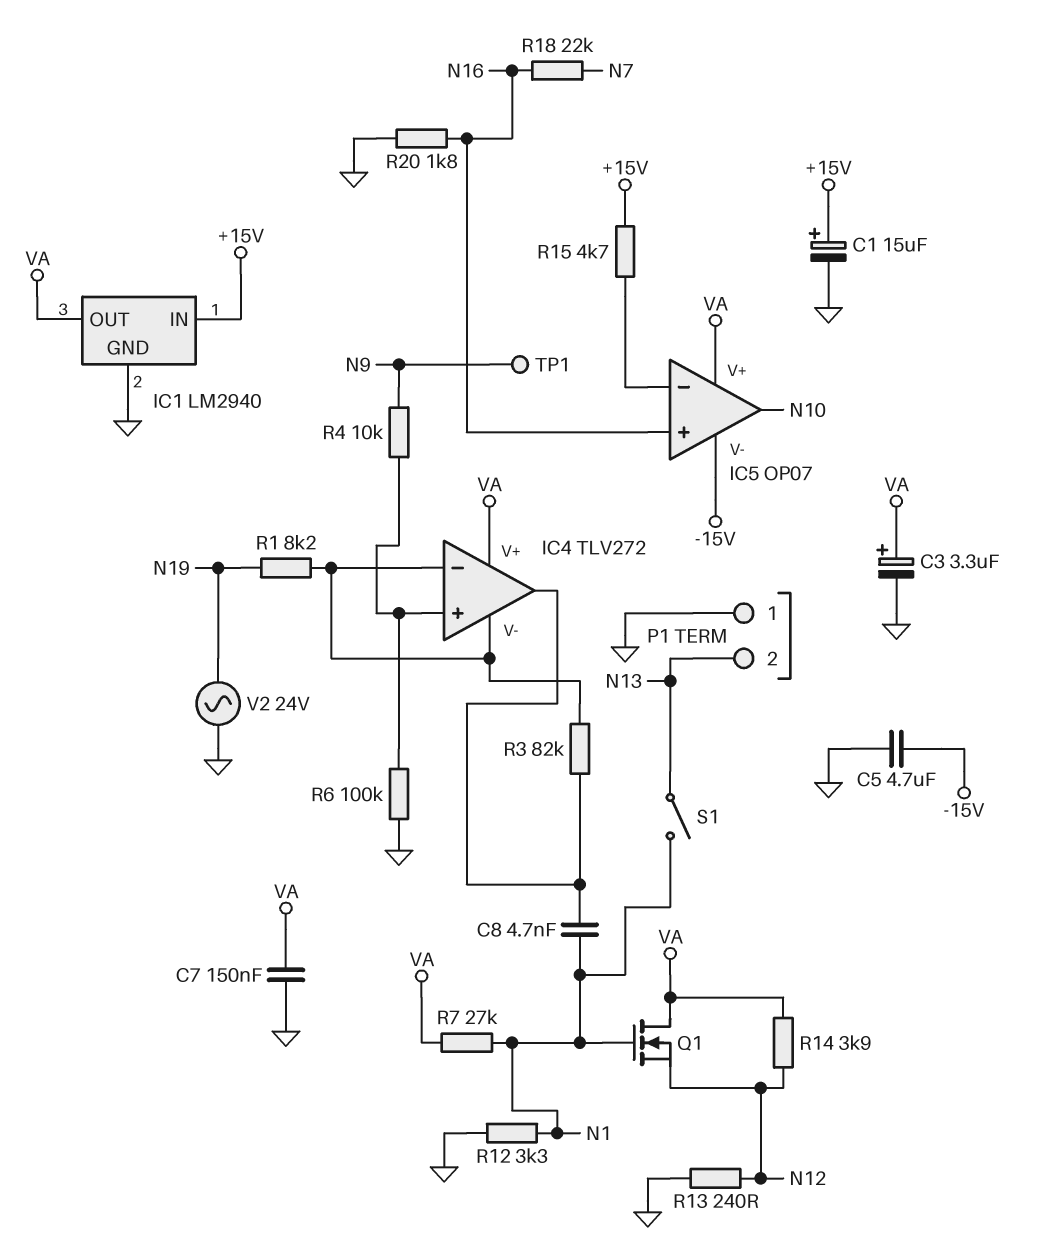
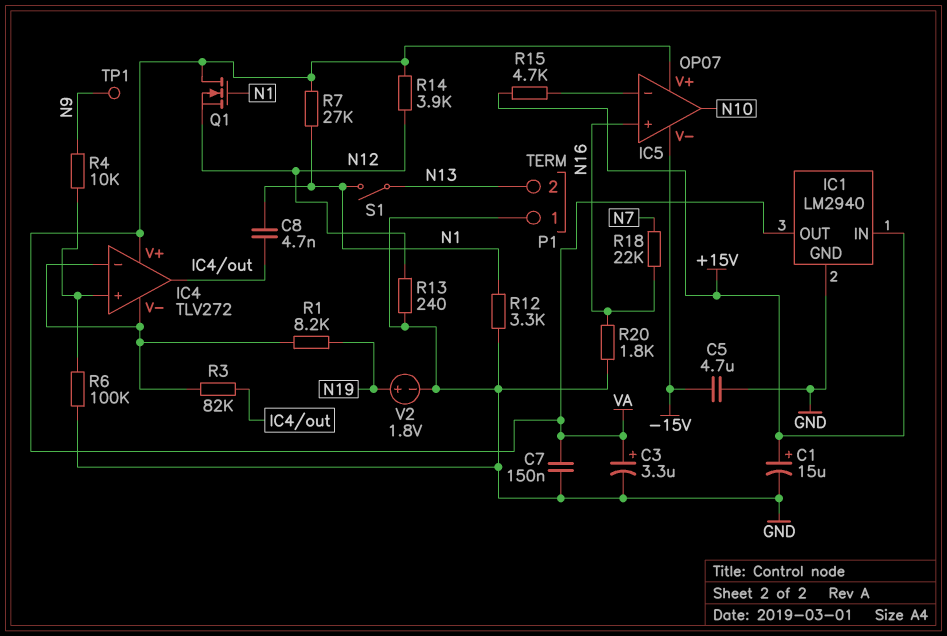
V2: AC 24V (GND, N19) -> 1.8V (plus N19, minus GND)

